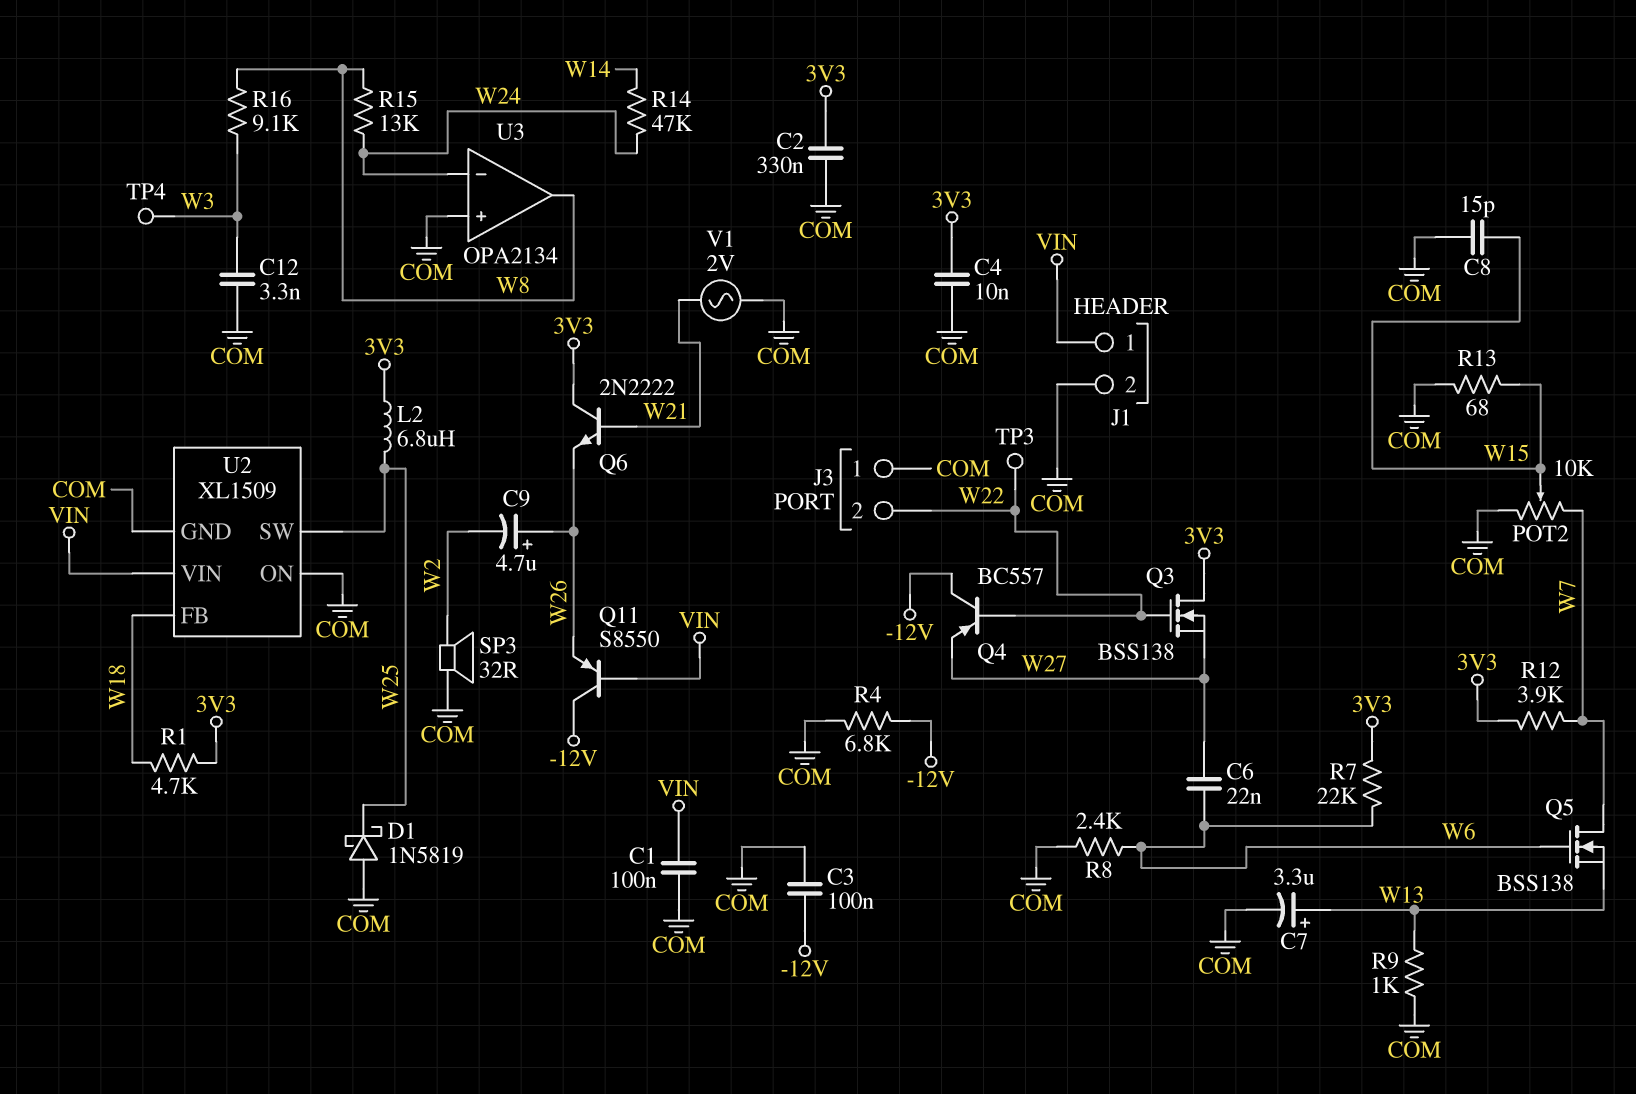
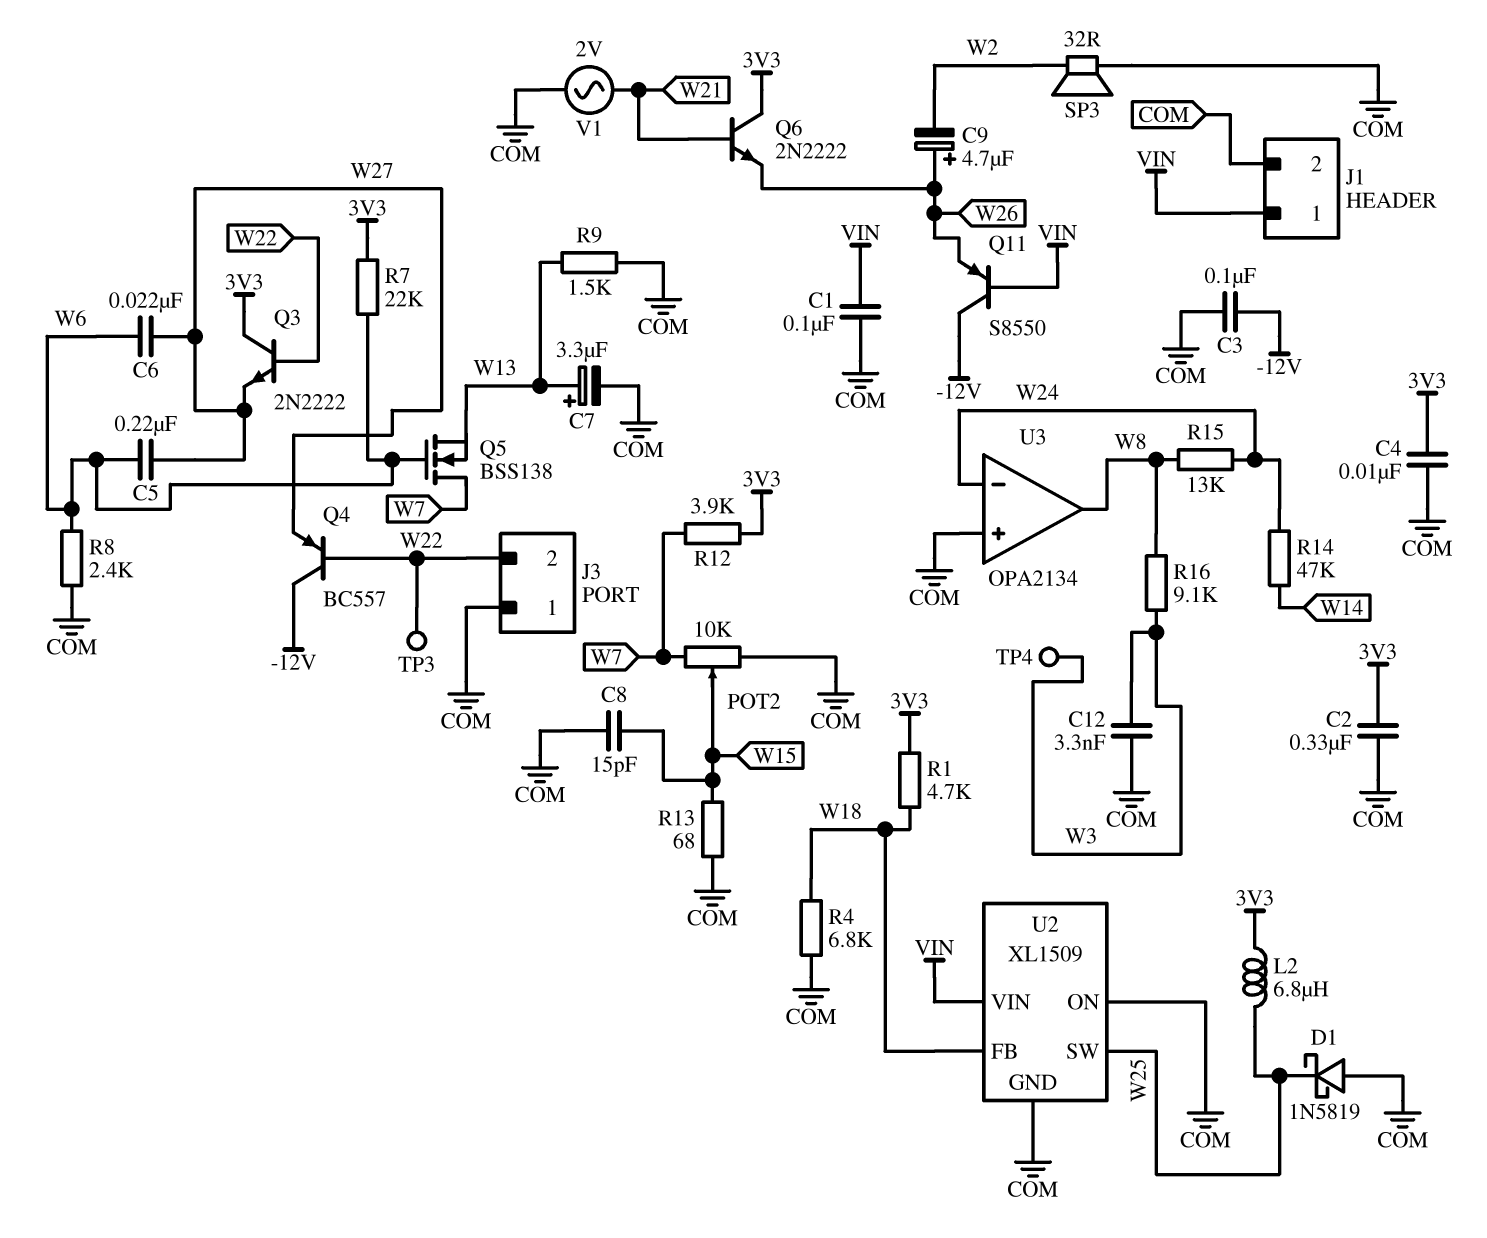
C5: none -> 220nF (W6, W27)
Q3: NMOS BSS138 (G W22, D 3V3, S W27) -> NPN 2N2222 (B W22, C 3V3, E W27)
R4: 6.8k (-12V, COM) -> 6.8k (COM, W18)
R9: 1k (COM, W13) -> 1.5k (COM, W13)

